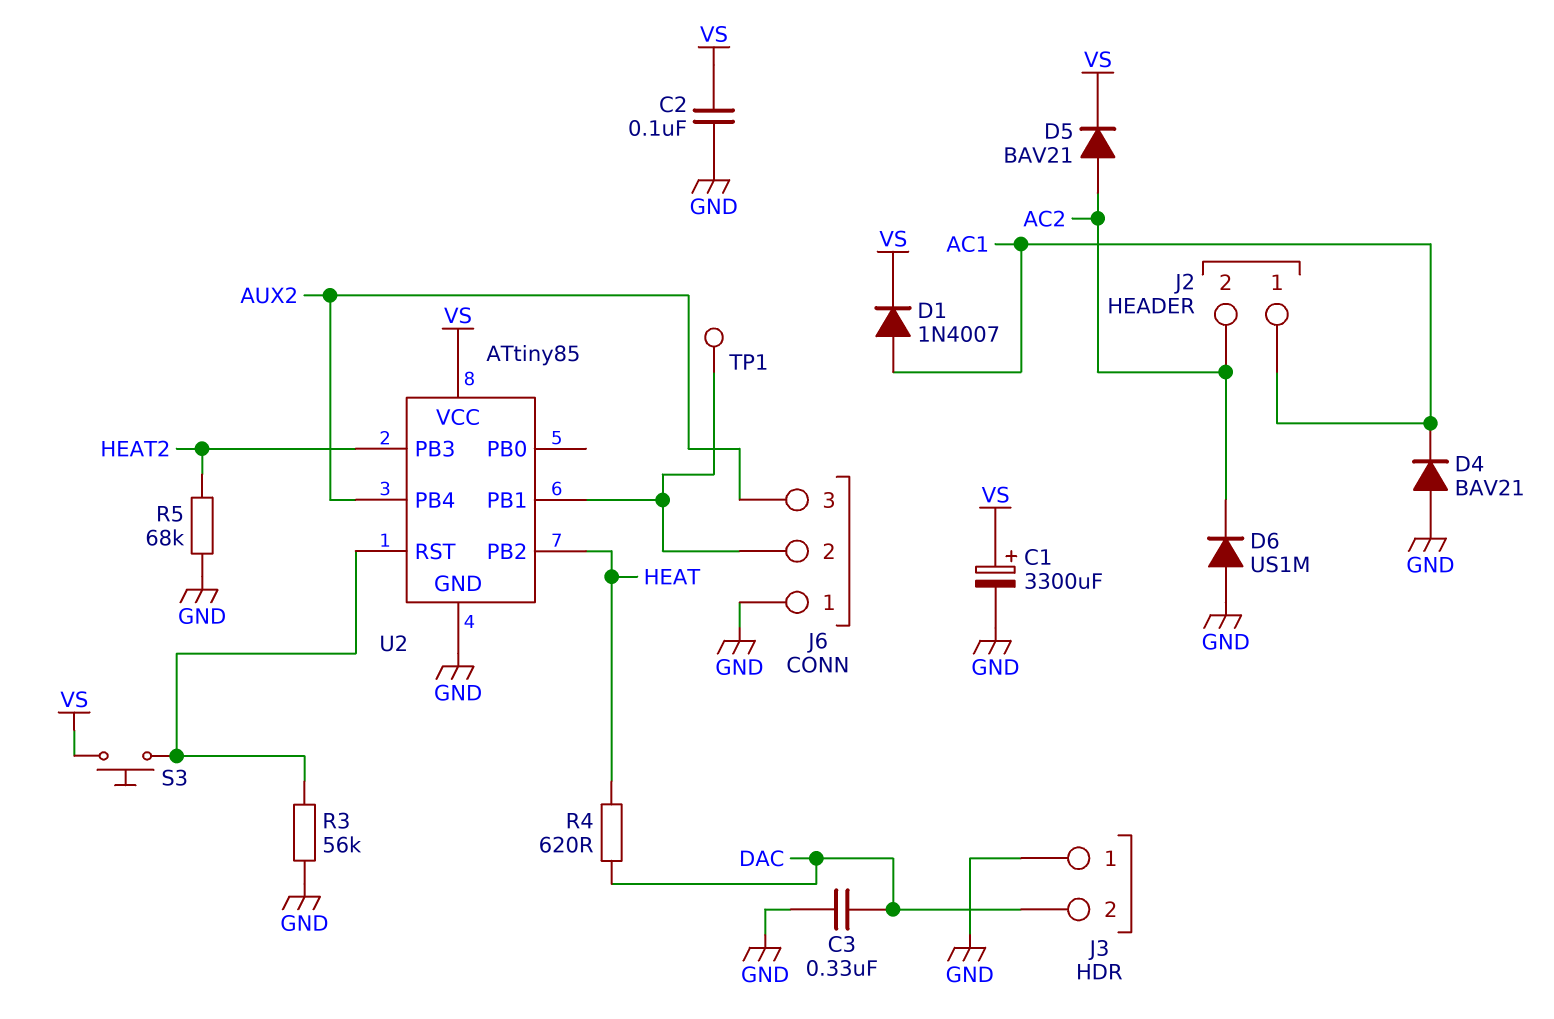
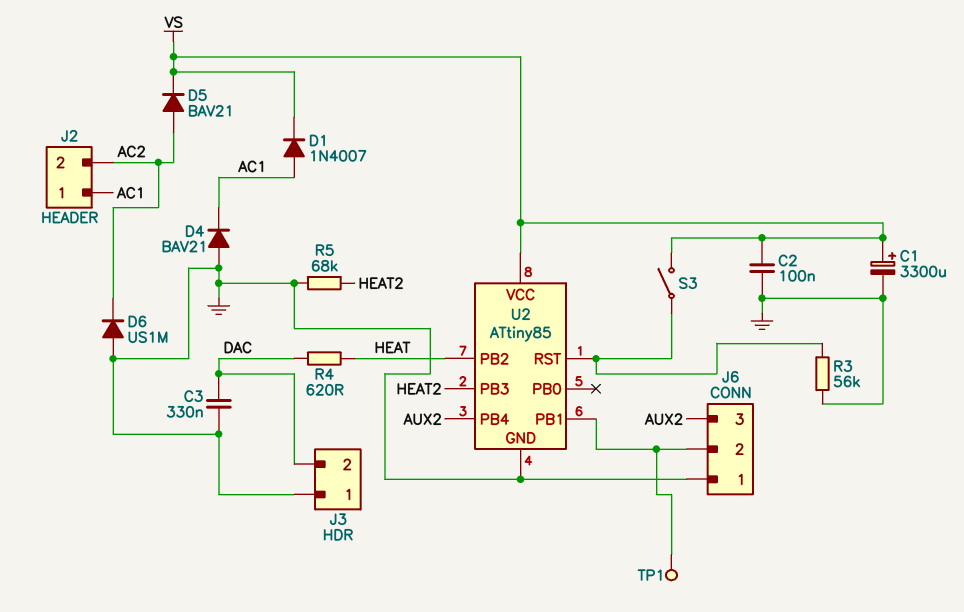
S3: button (U2/RST, VS) -> switch (U2/RST, VS)

